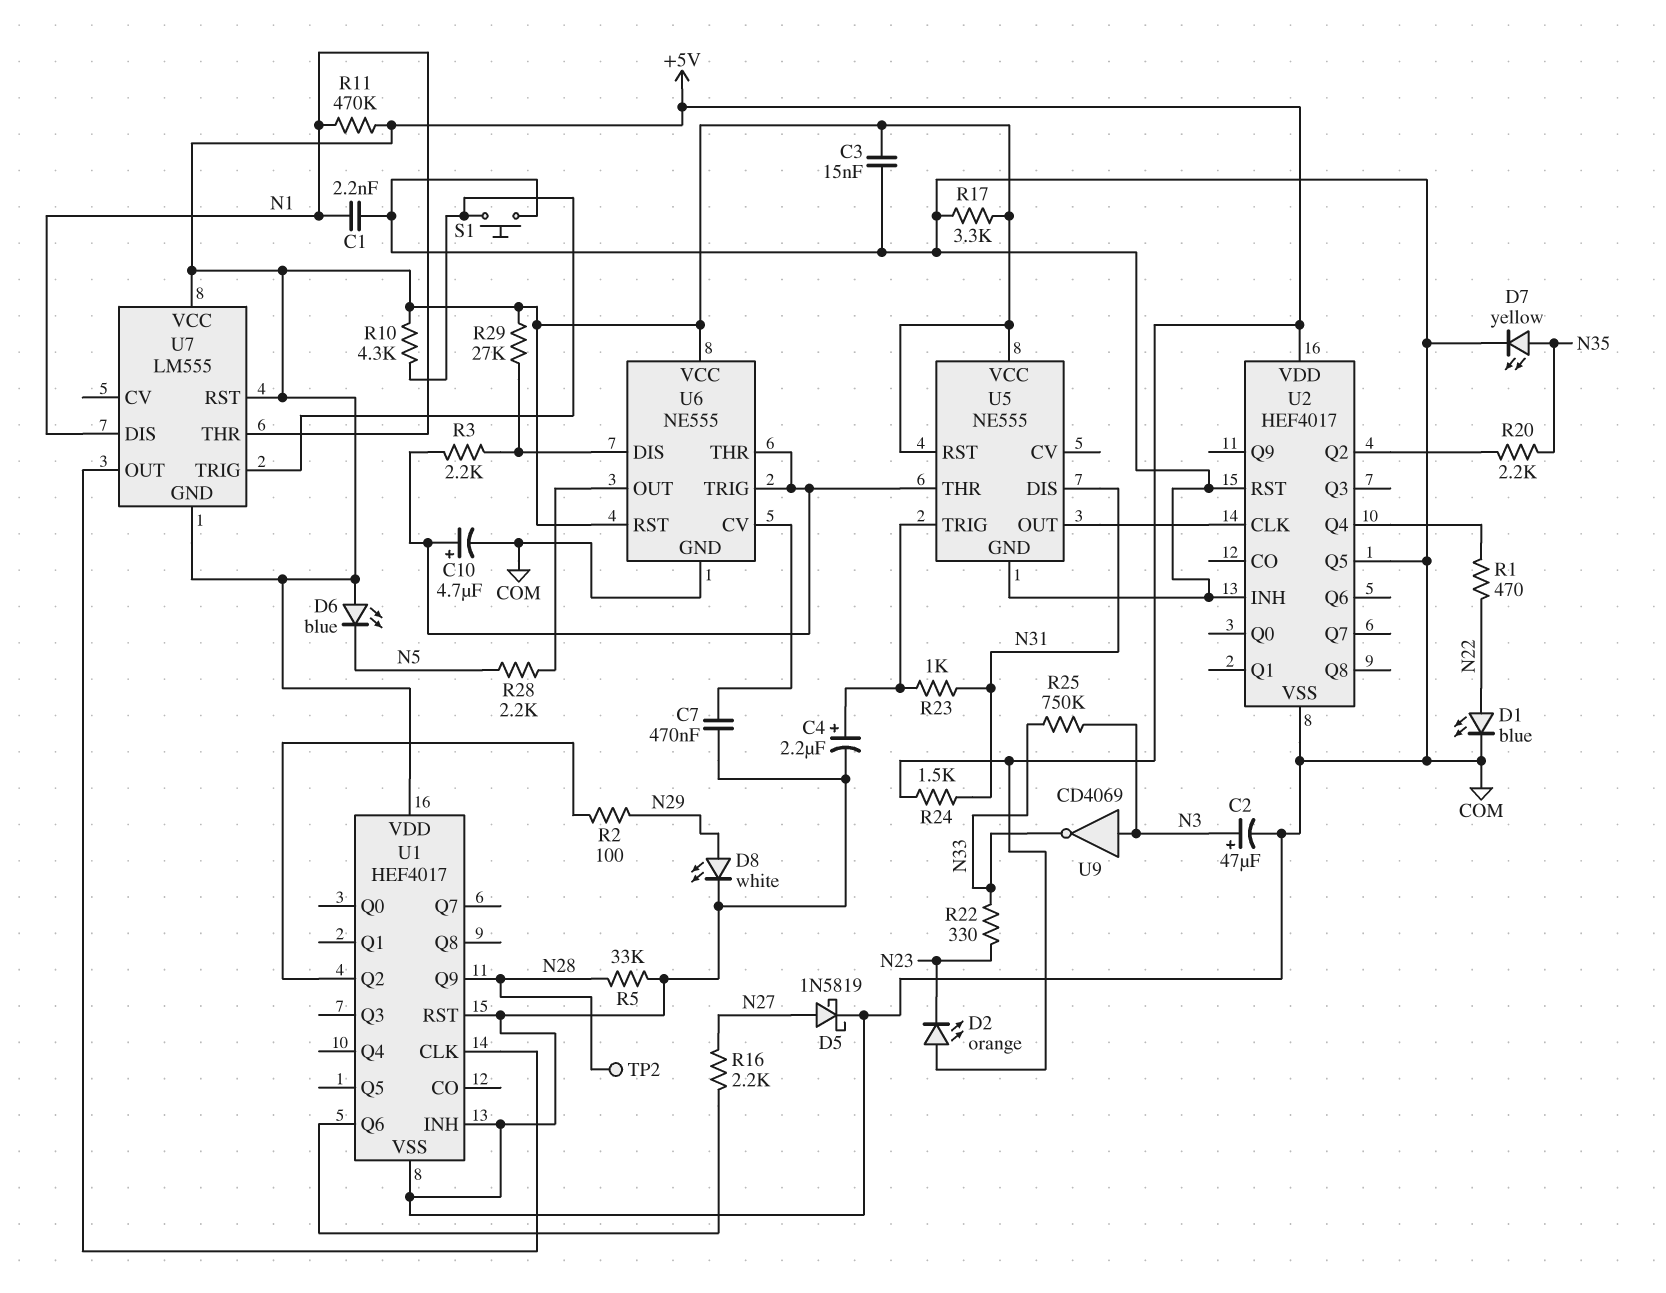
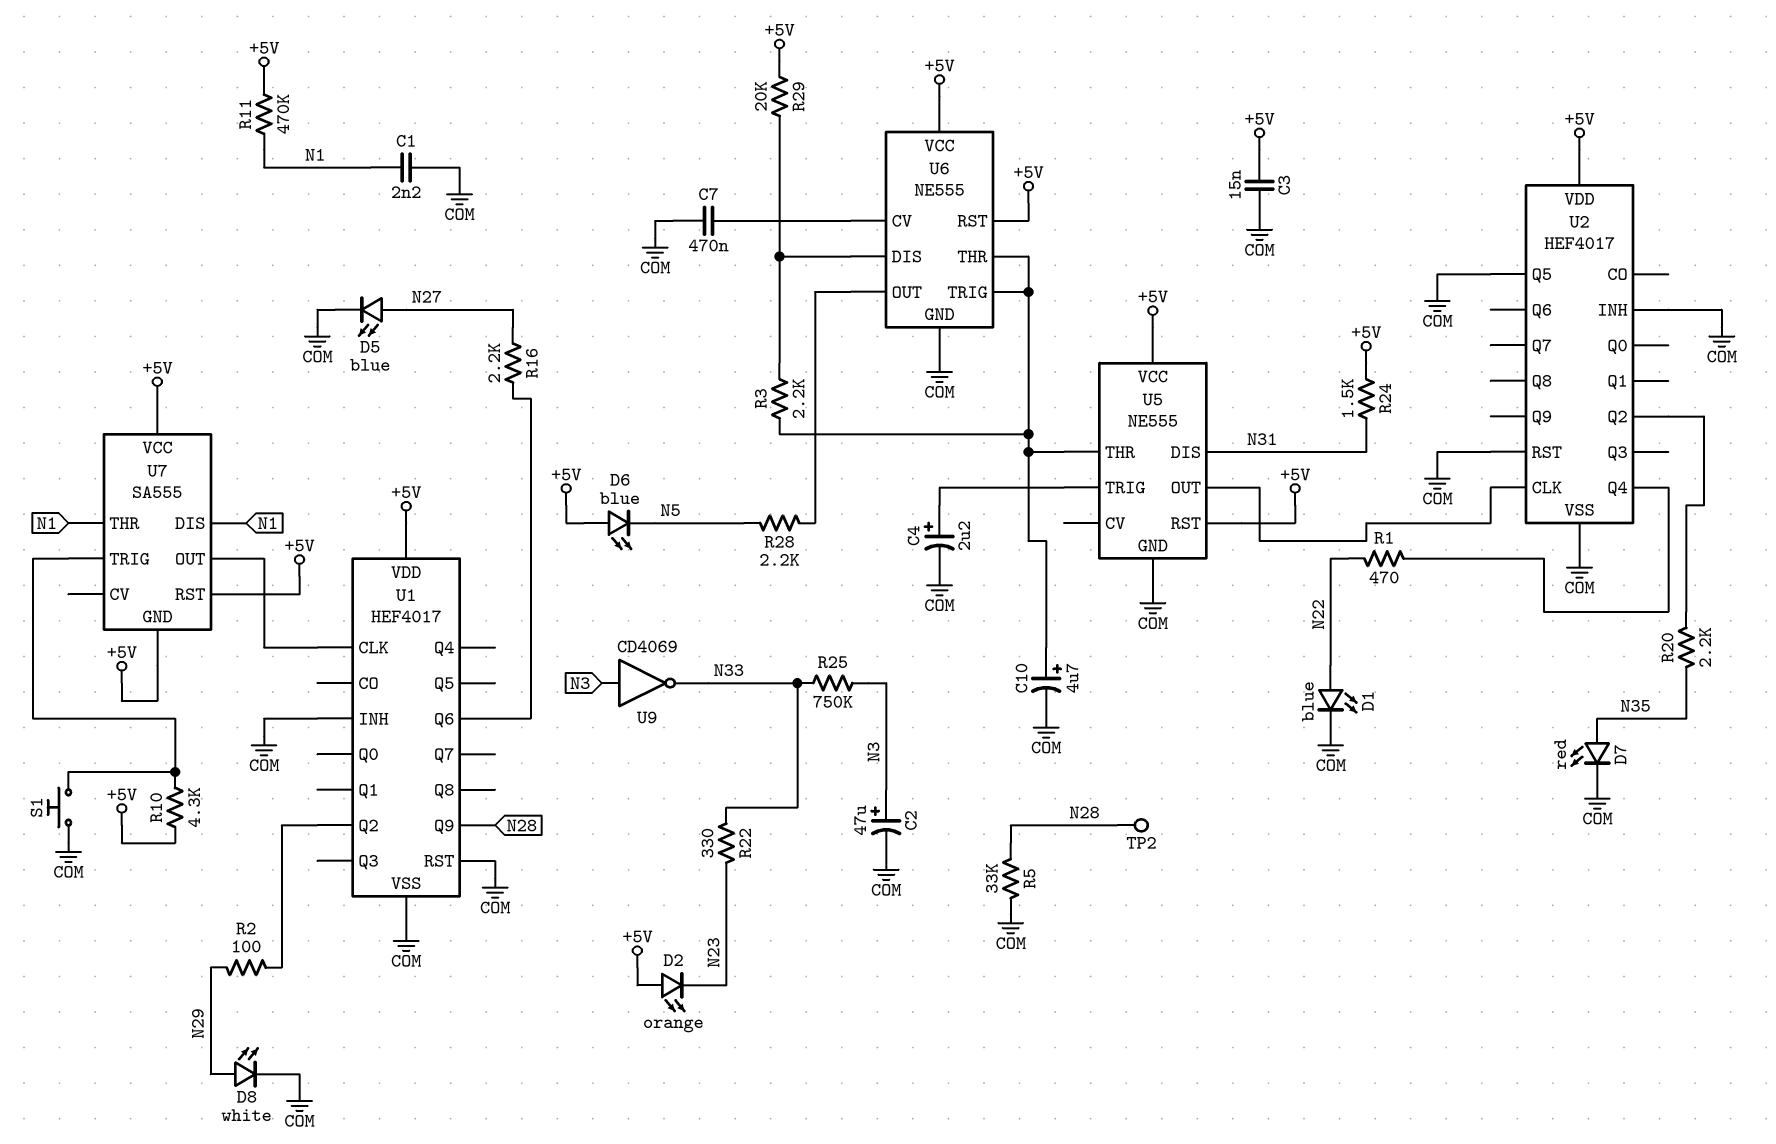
D5: schottky 1N5819 (A N27, K COM) -> LED blue (A N27, K COM)
D7: LED yellow (A N35, K COM) -> LED red (A N35, K COM)
R17: 3.3k (+5V, COM) -> none
R23: 1k (N31, U5/TRIG) -> none
R29: 27k (+5V, U6/DIS) -> 20k (+5V, U6/DIS)
U7: LM555 -> SA555

